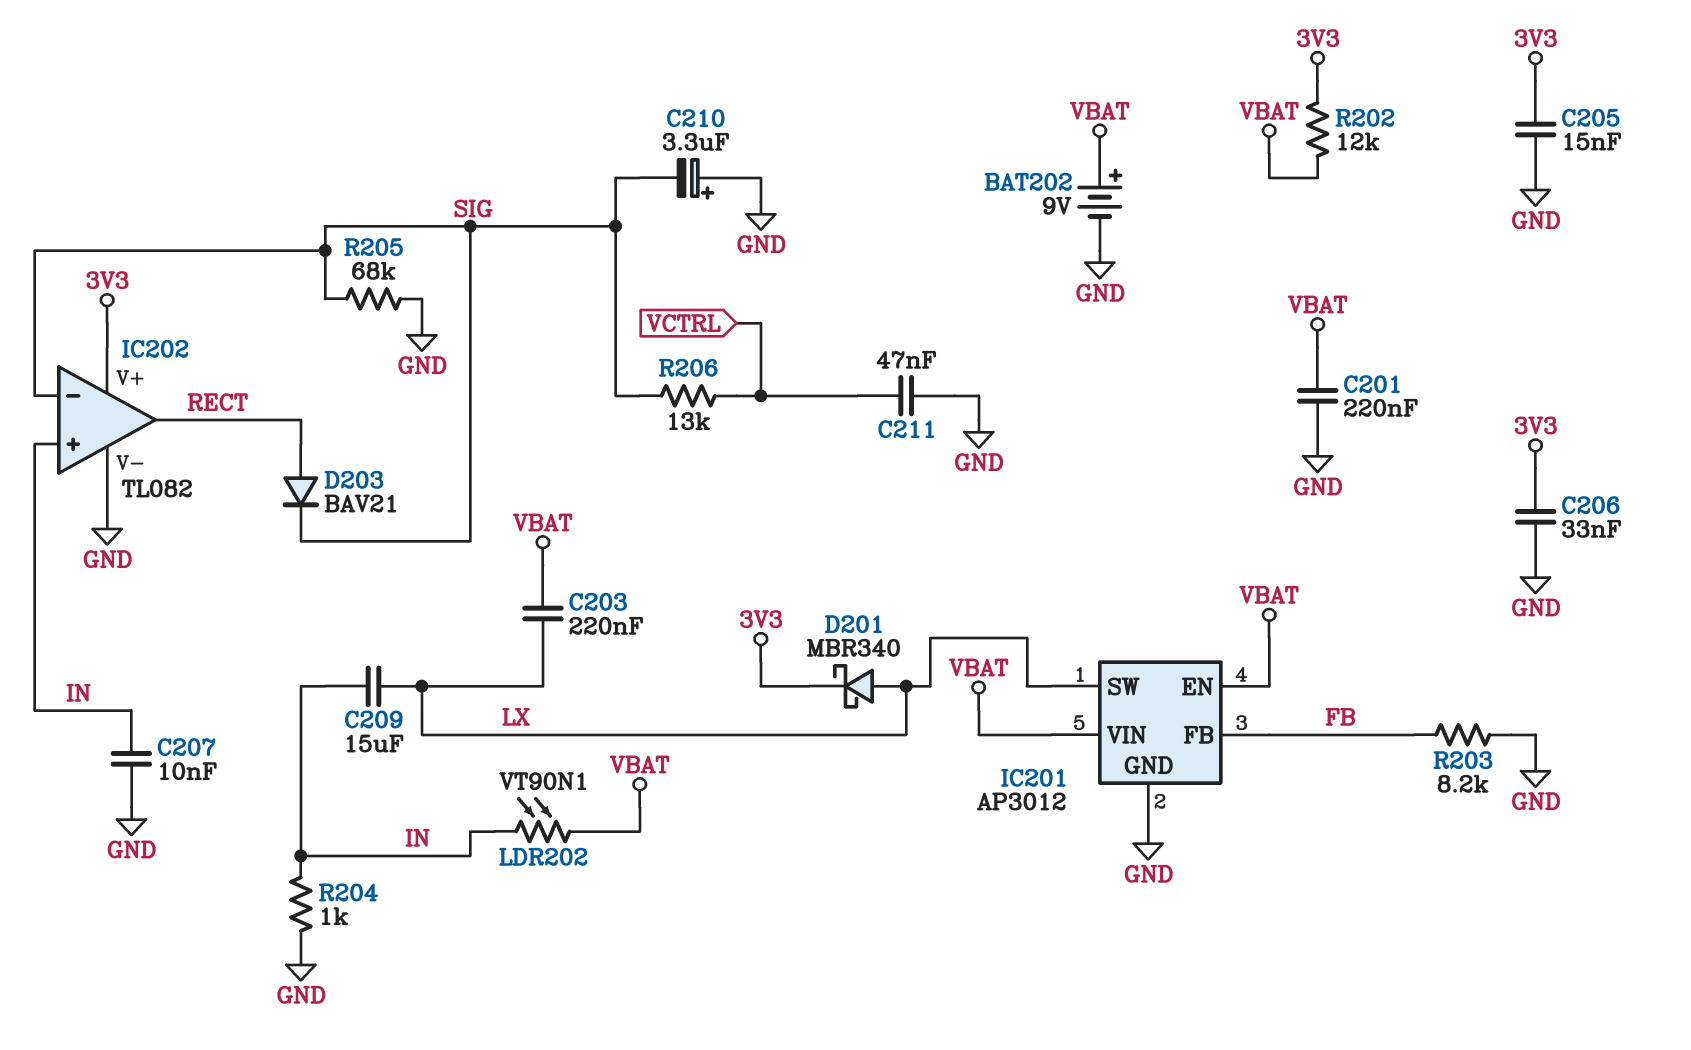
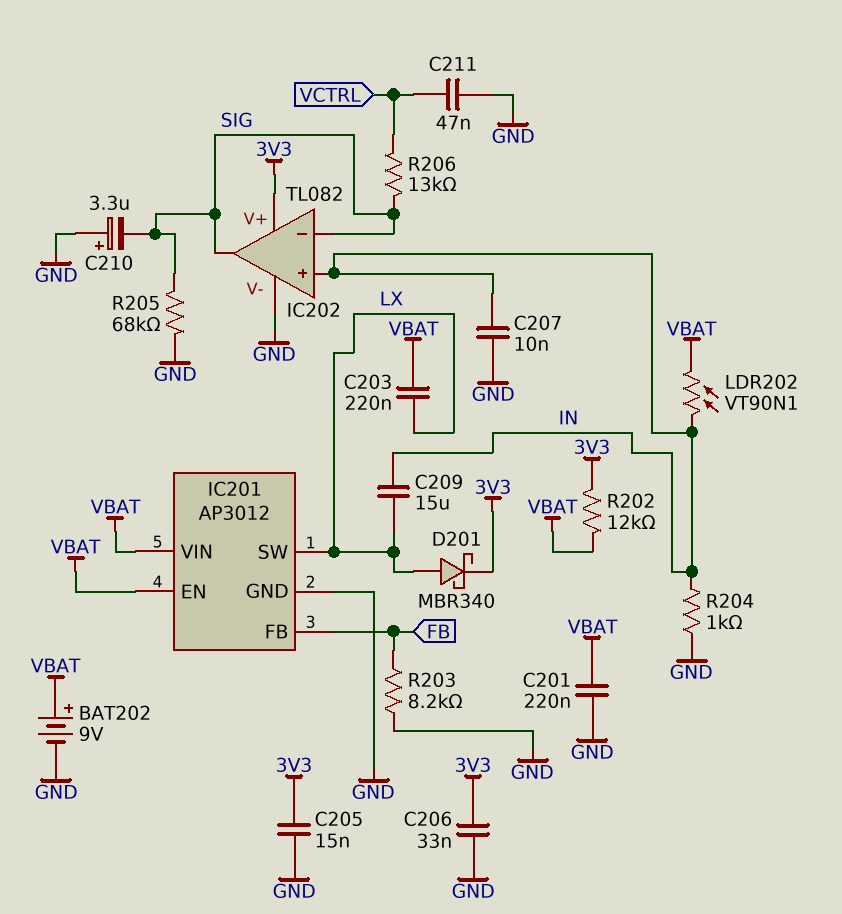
D203: diode BAV21 (A RECT, K SIG) -> none
IC202 pin out: RECT -> SIG

